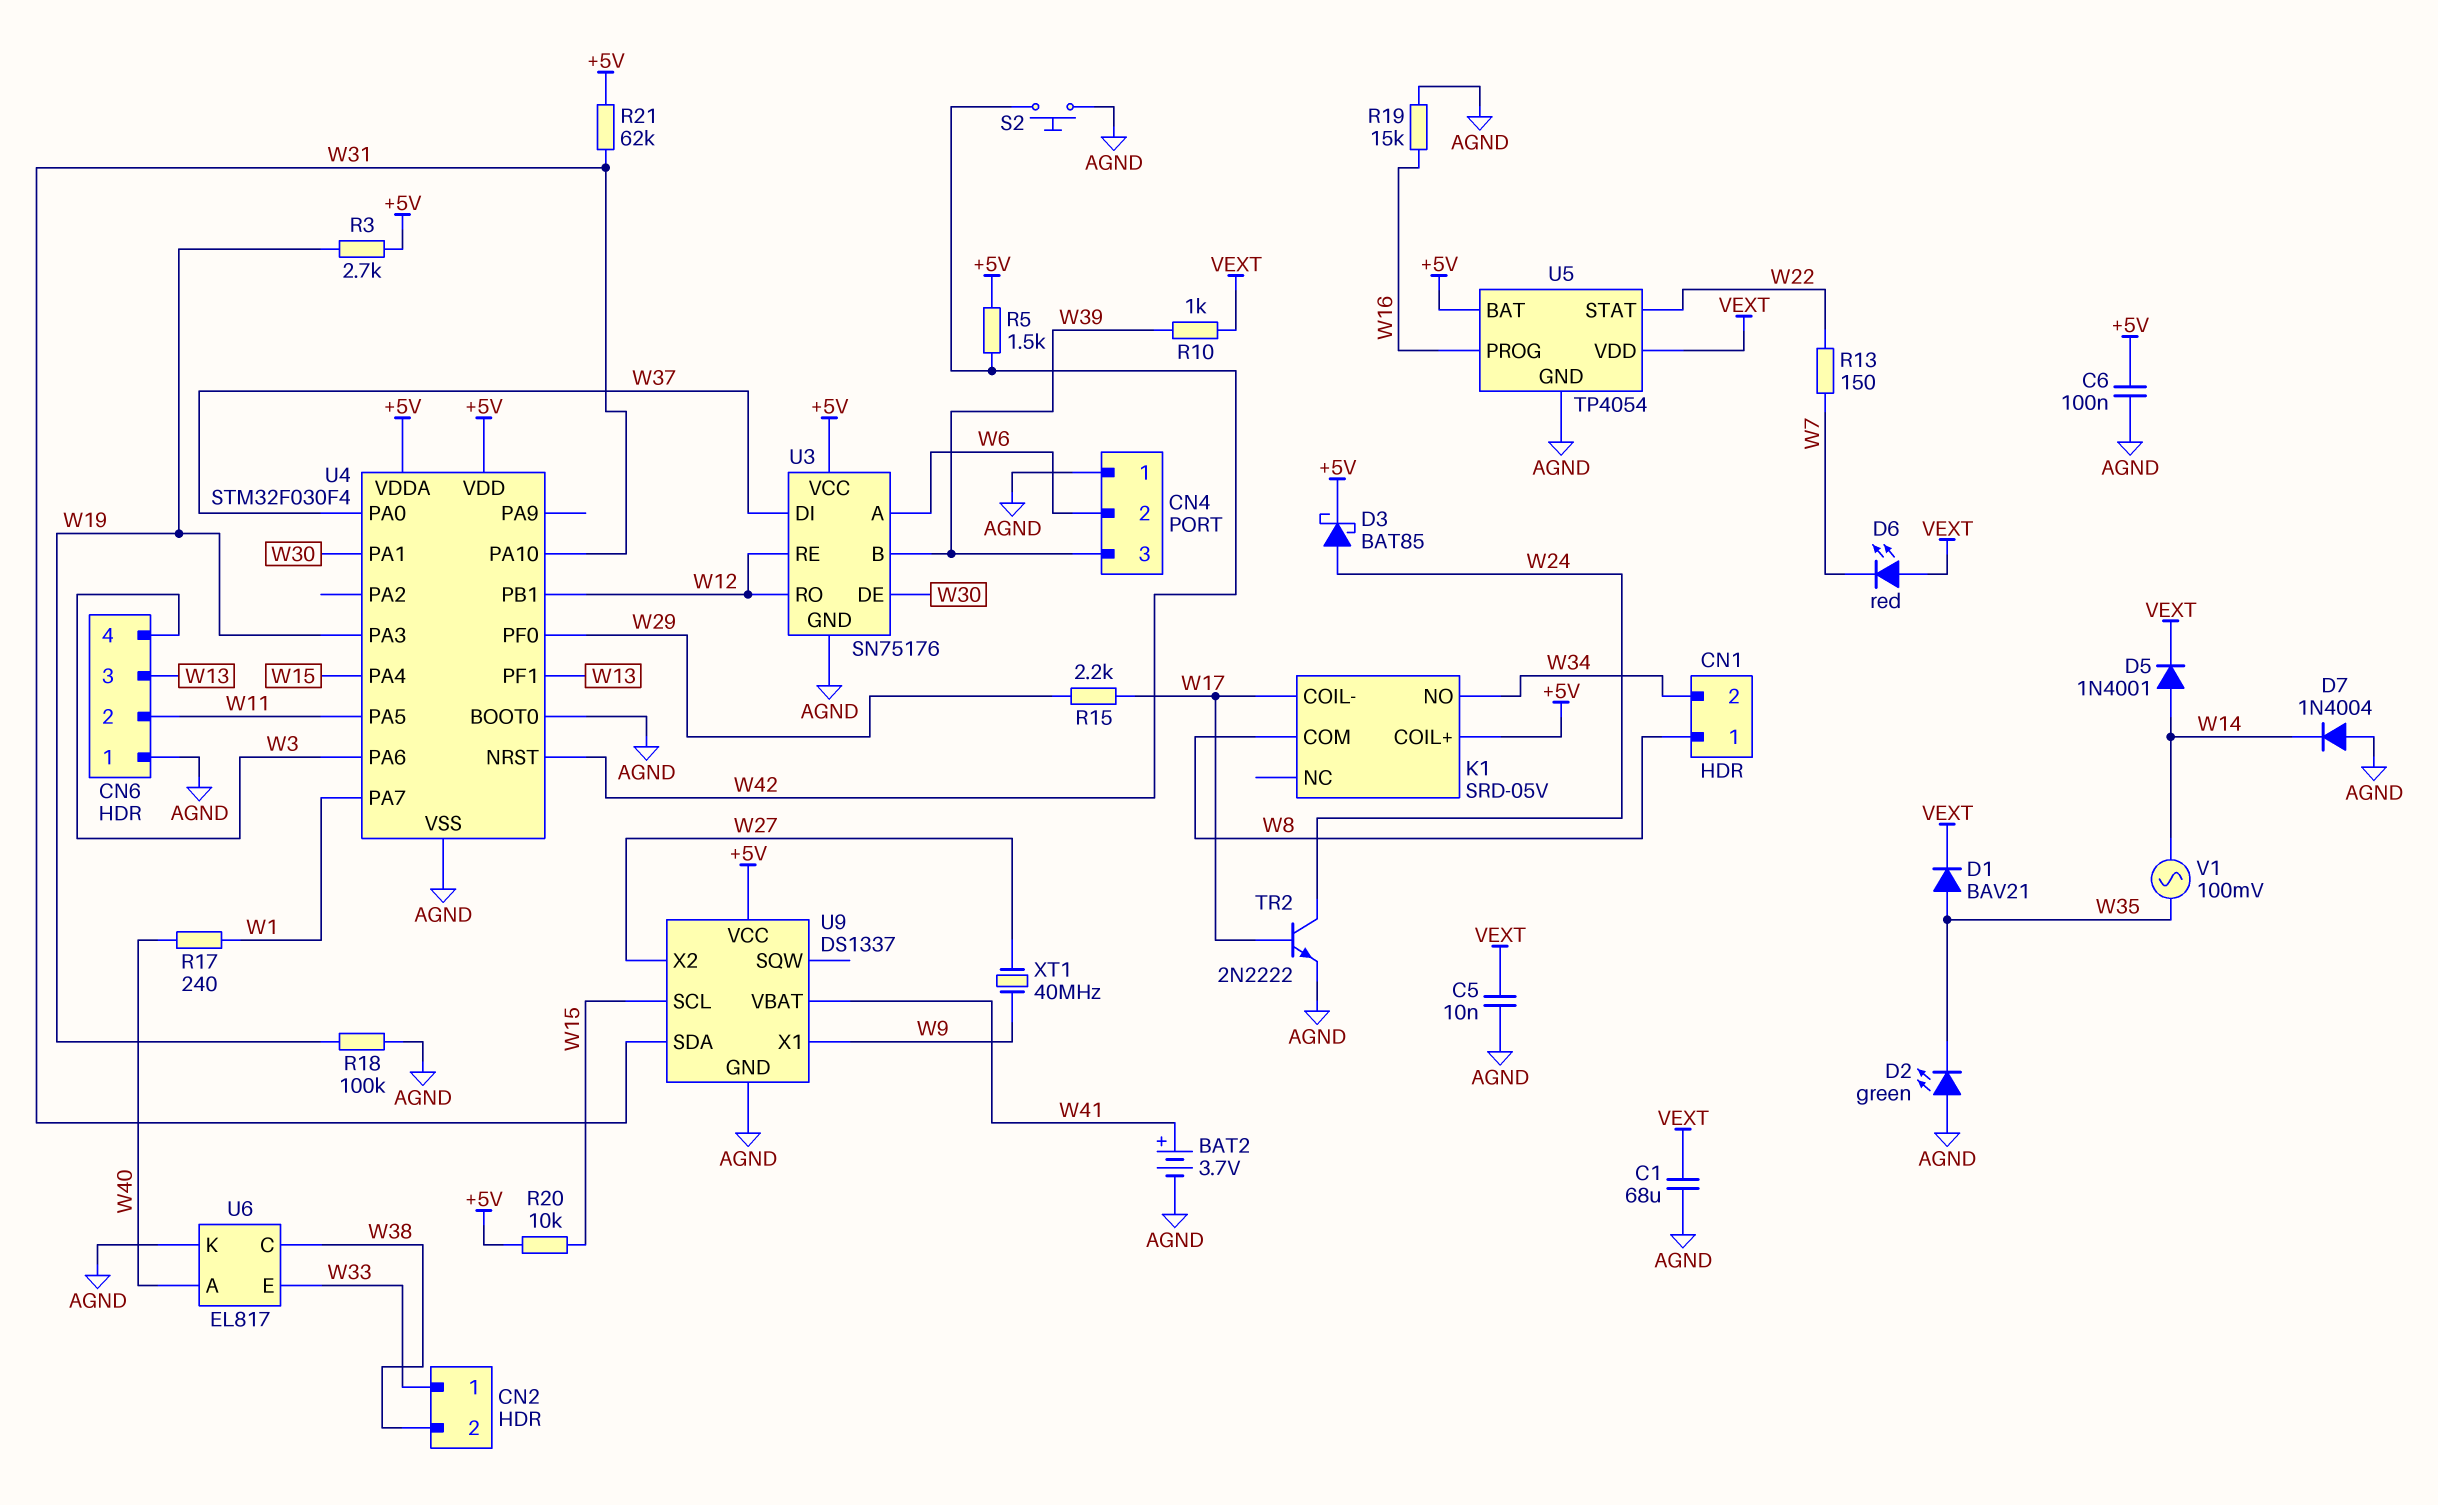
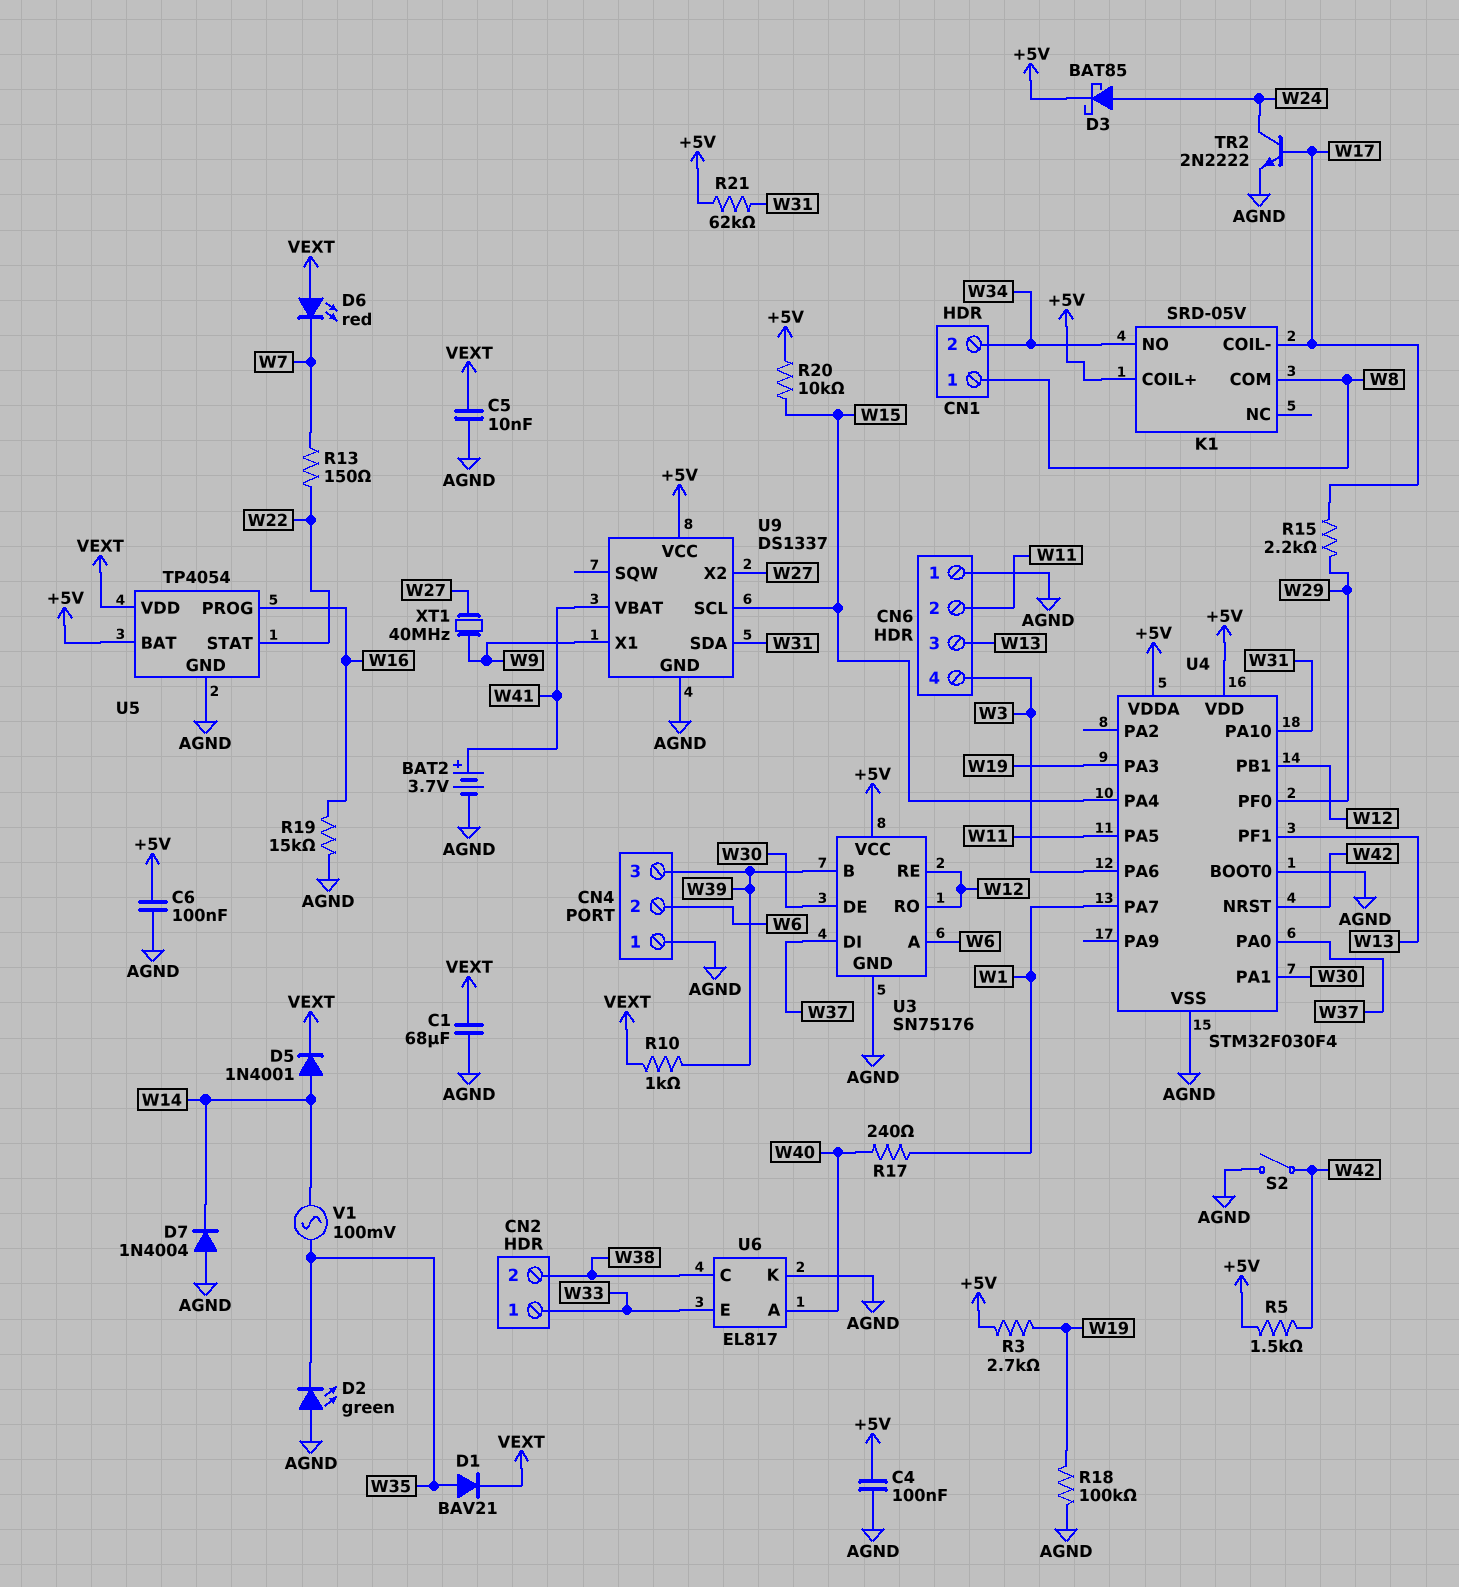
C4: none -> 100nF (+5V, AGND)
S2: button (AGND, W42) -> switch (AGND, W42)

